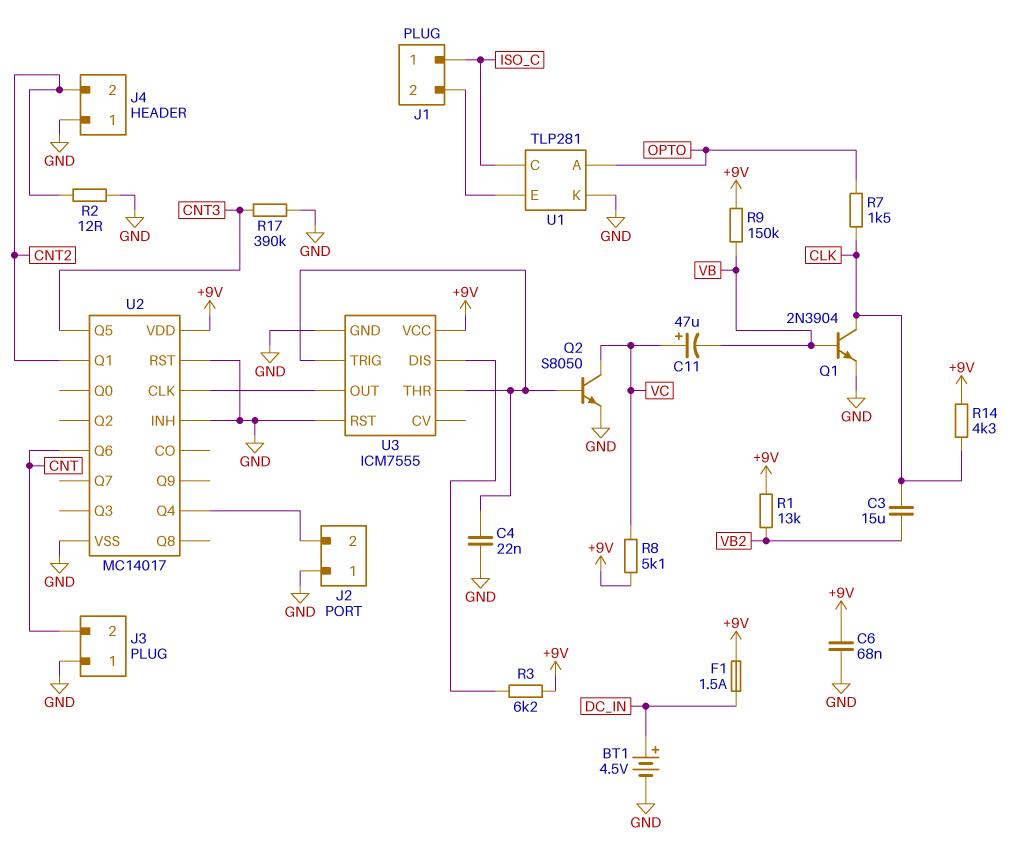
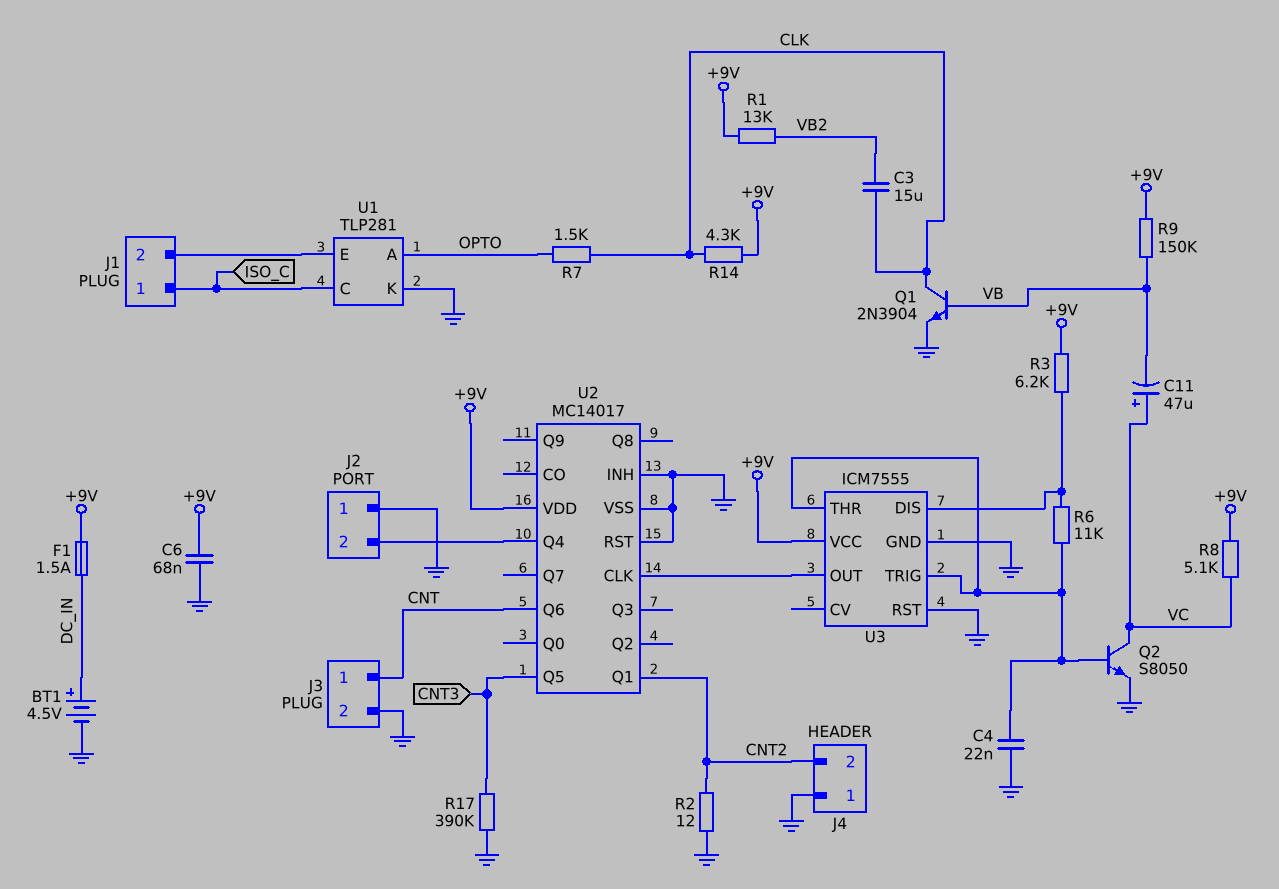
J3 pin 1: GND -> CNT
J3 pin 2: CNT -> GND
R6: none -> 11k (U3/DIS, U3/THR)

